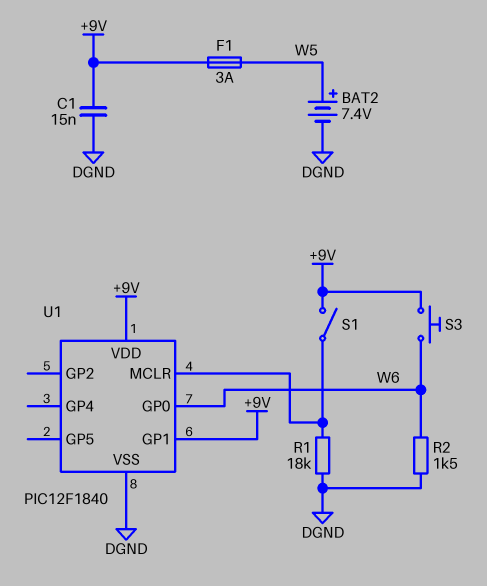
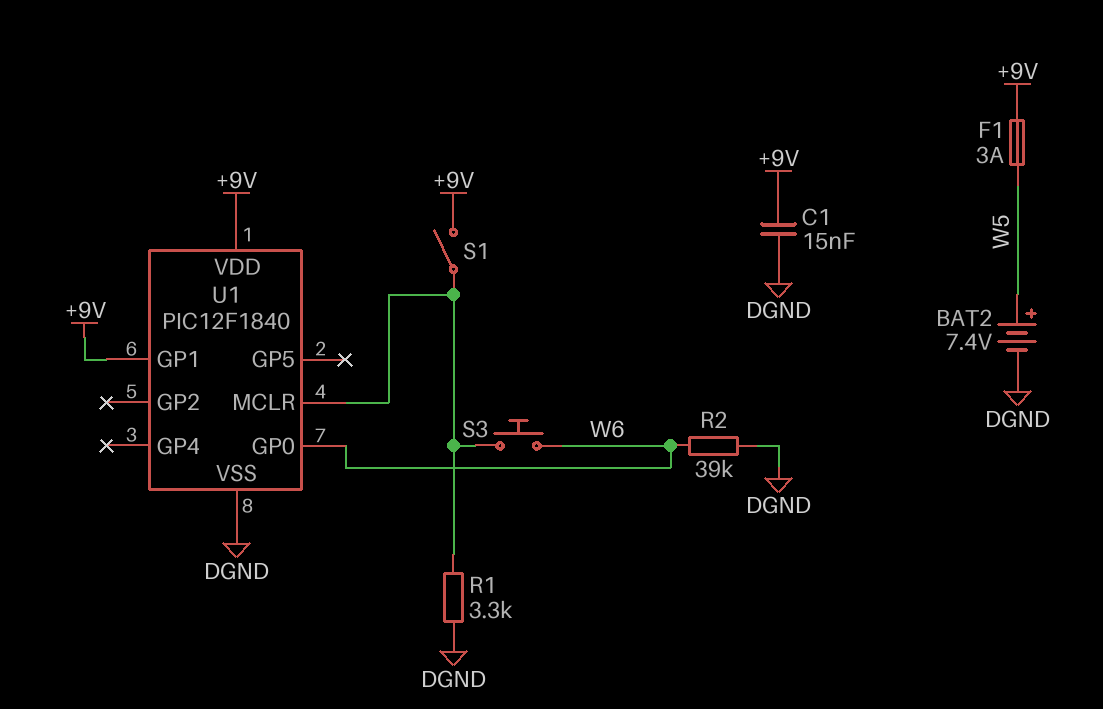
R1: 18k (DGND, U1/MCLR) -> 3.3k (DGND, U1/MCLR)
R2: 1.5k (DGND, W6) -> 39k (DGND, W6)
S3: button (+9V, W6) -> button (U1/MCLR, W6)

